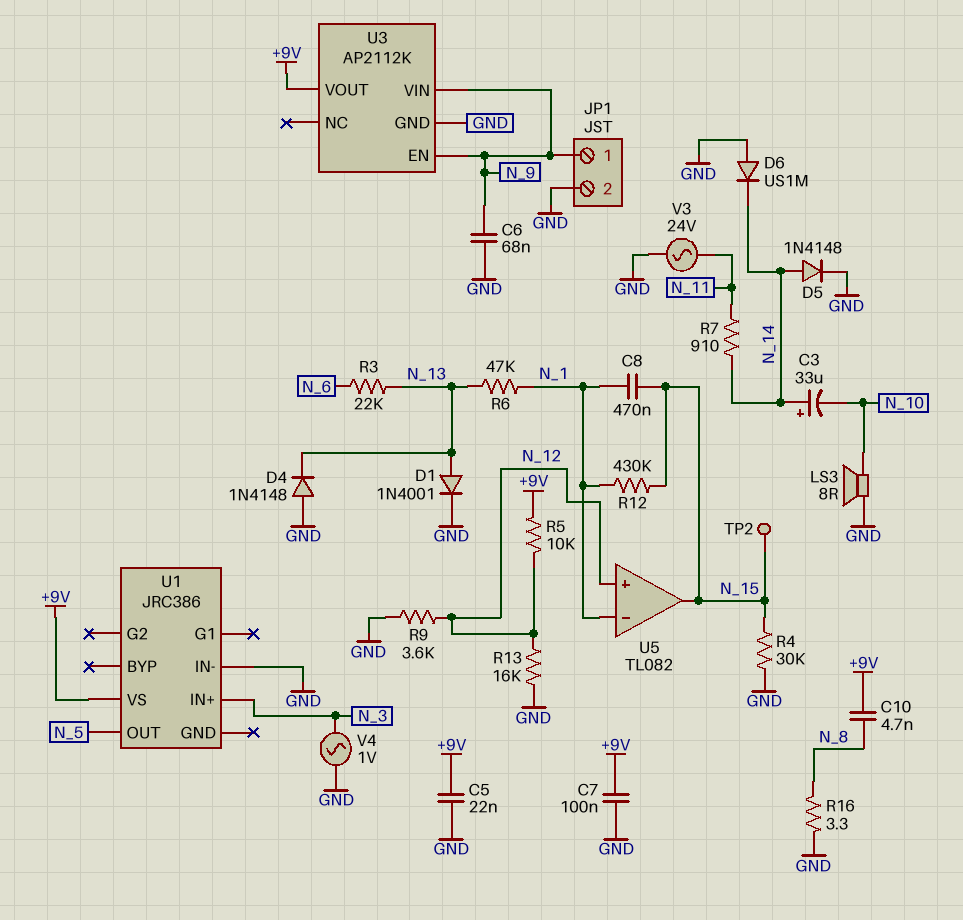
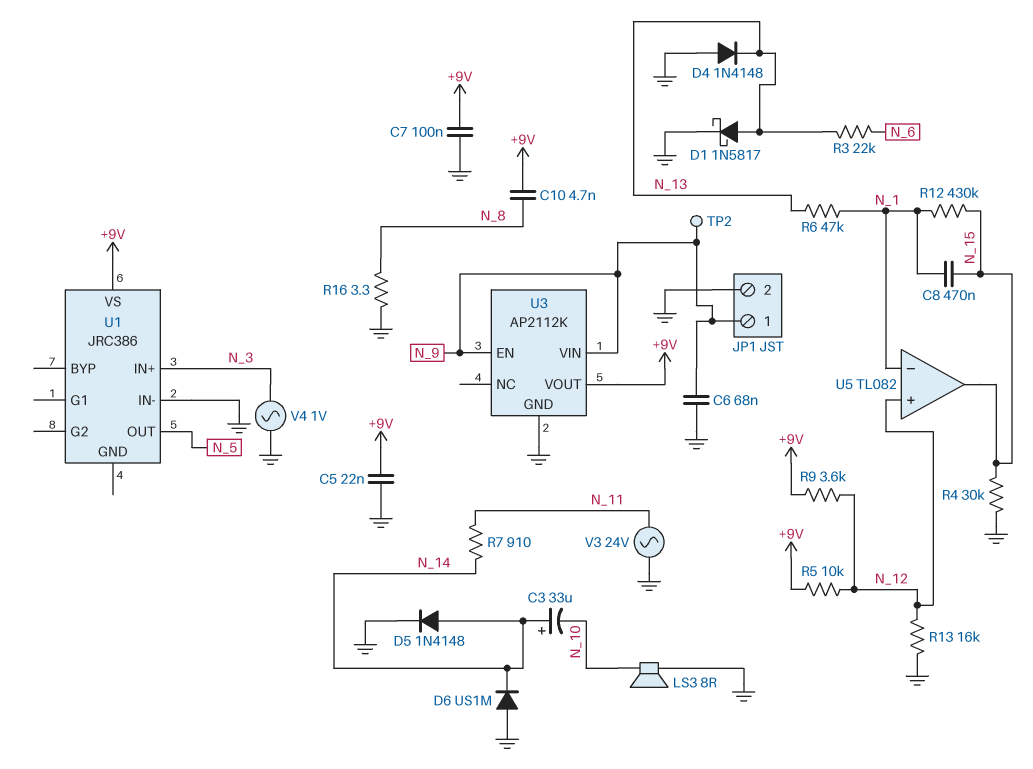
D1: diode 1N4001 (A N_13, K GND) -> schottky 1N5817 (A N_13, K GND)
R9: 3.6k (GND, N_12) -> 3.6k (+9V, N_12)
TP2: test point (N_15) -> test point (N_9)

